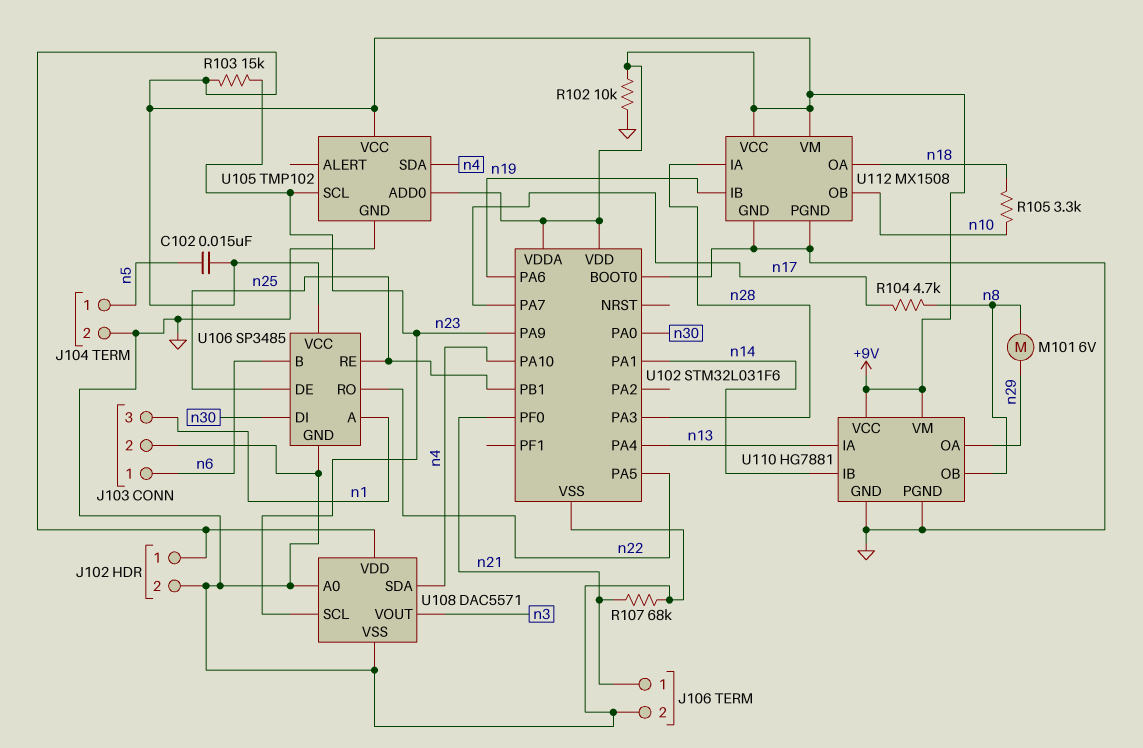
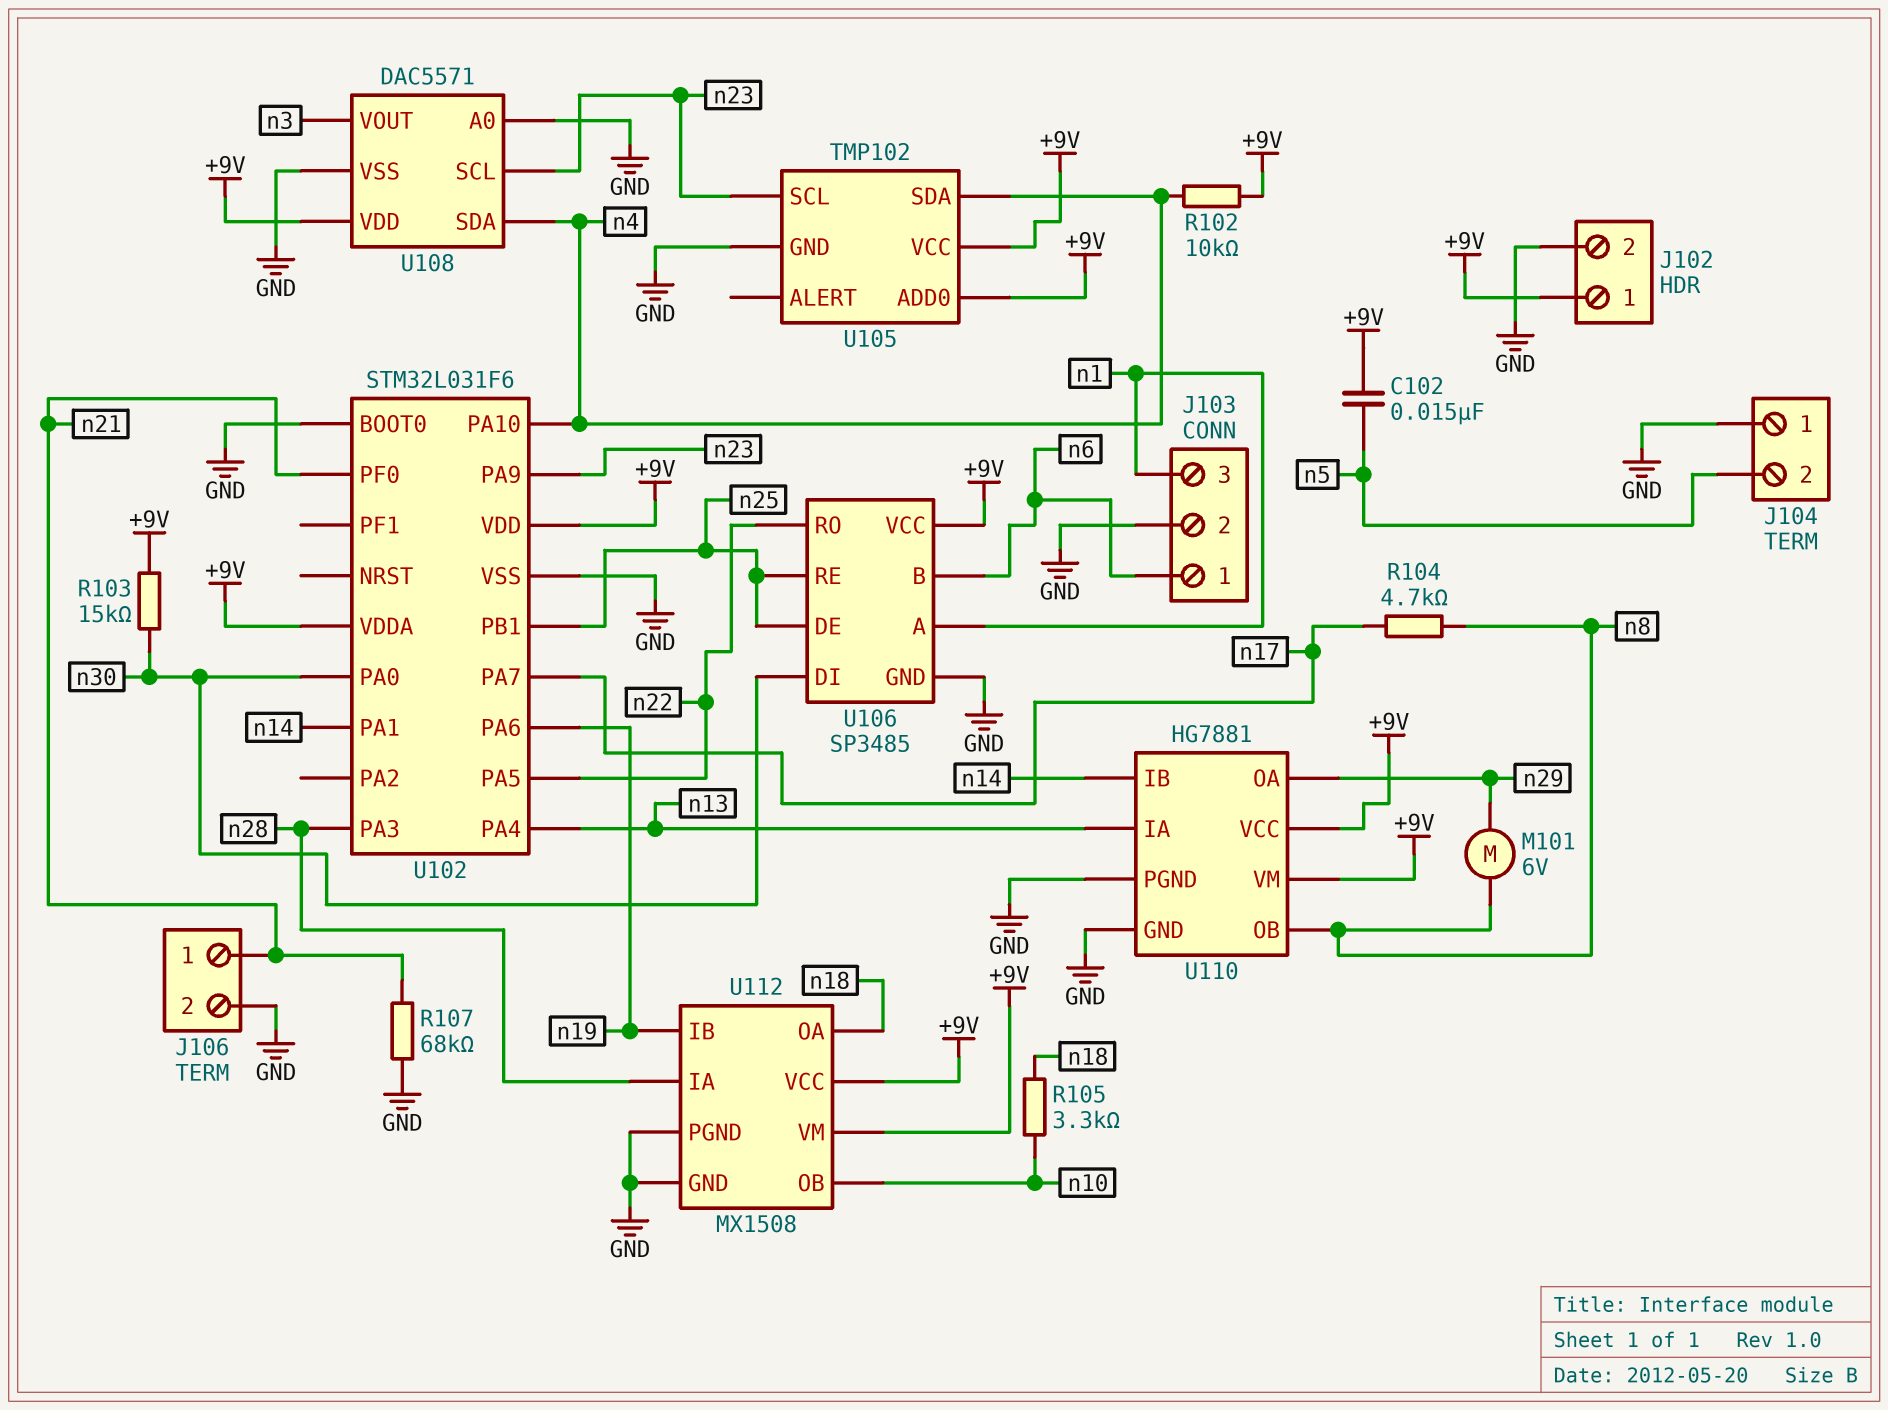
J104 pin 1: n5 -> GND
J104 pin 2: GND -> n5
R102: 10k (+9V, GND) -> 10k (+9V, n4)
R103: 15k (+9V, n23) -> 15k (+9V, n30)

